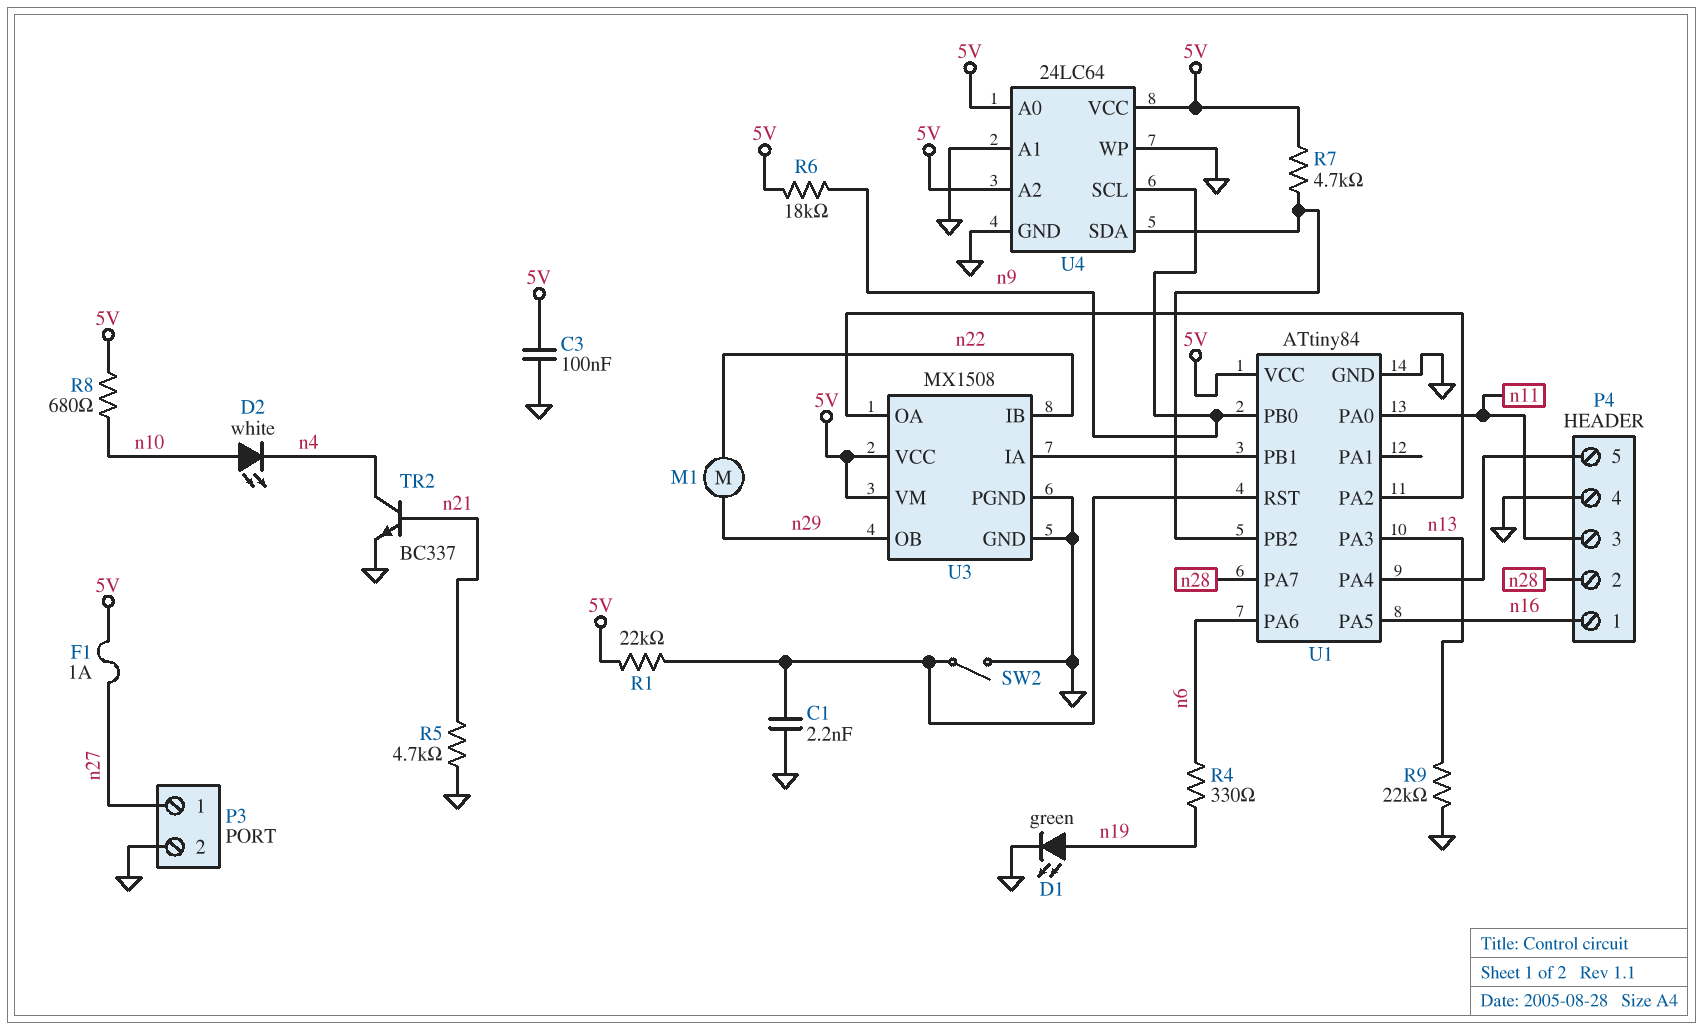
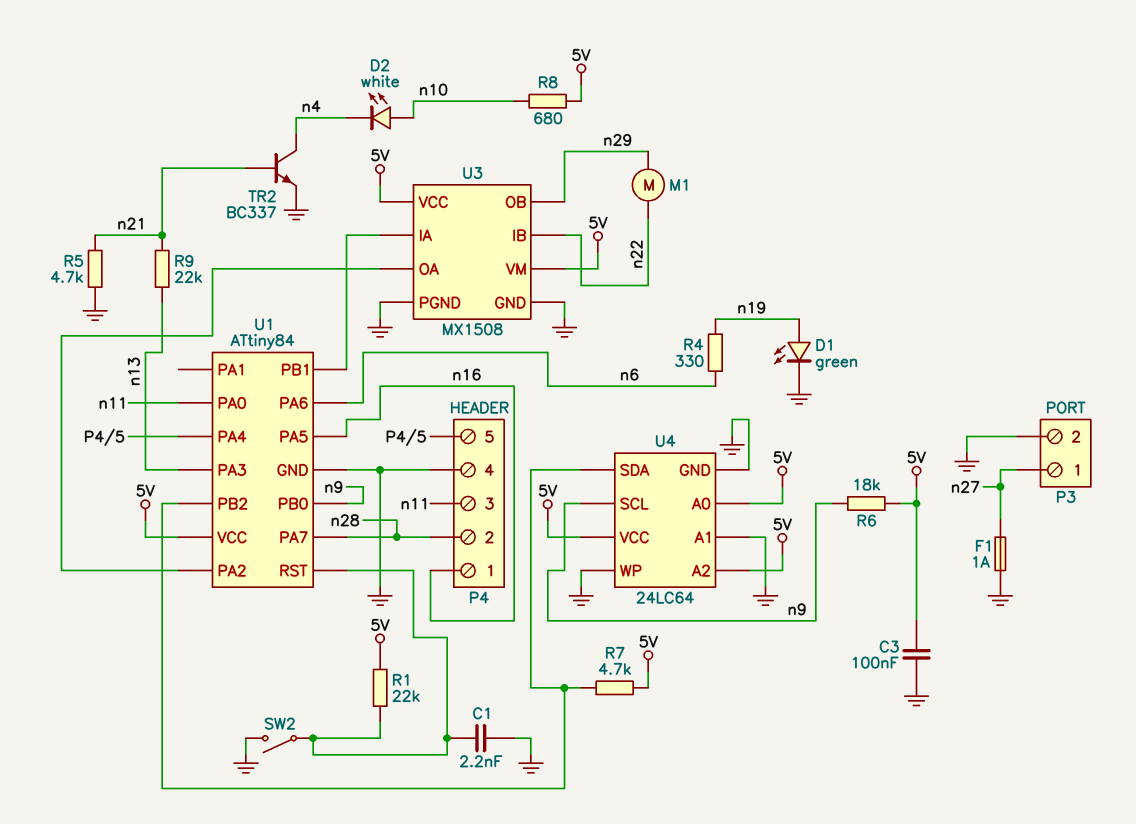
F1: 1A (5V, n27) -> 1A (GND, n27)
R9: 22k (GND, n13) -> 22k (n13, n21)

